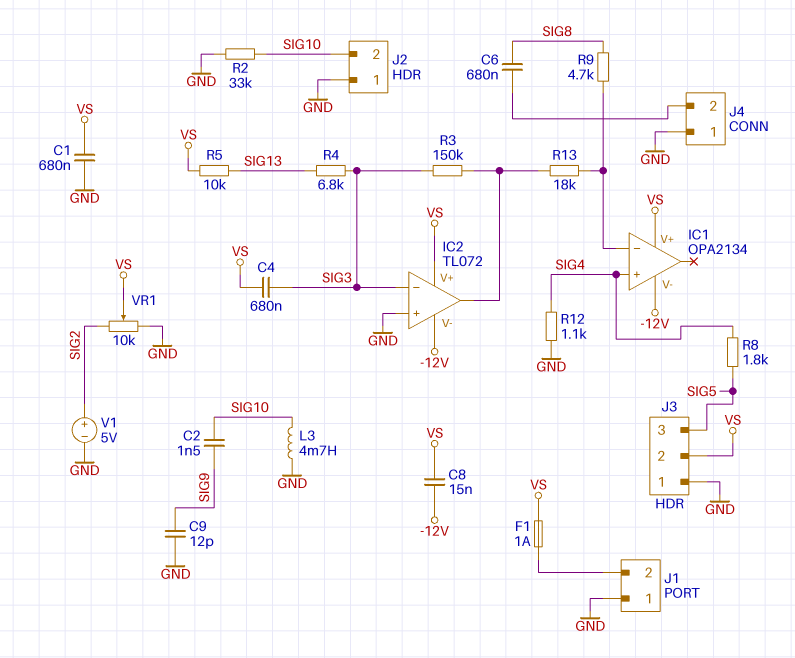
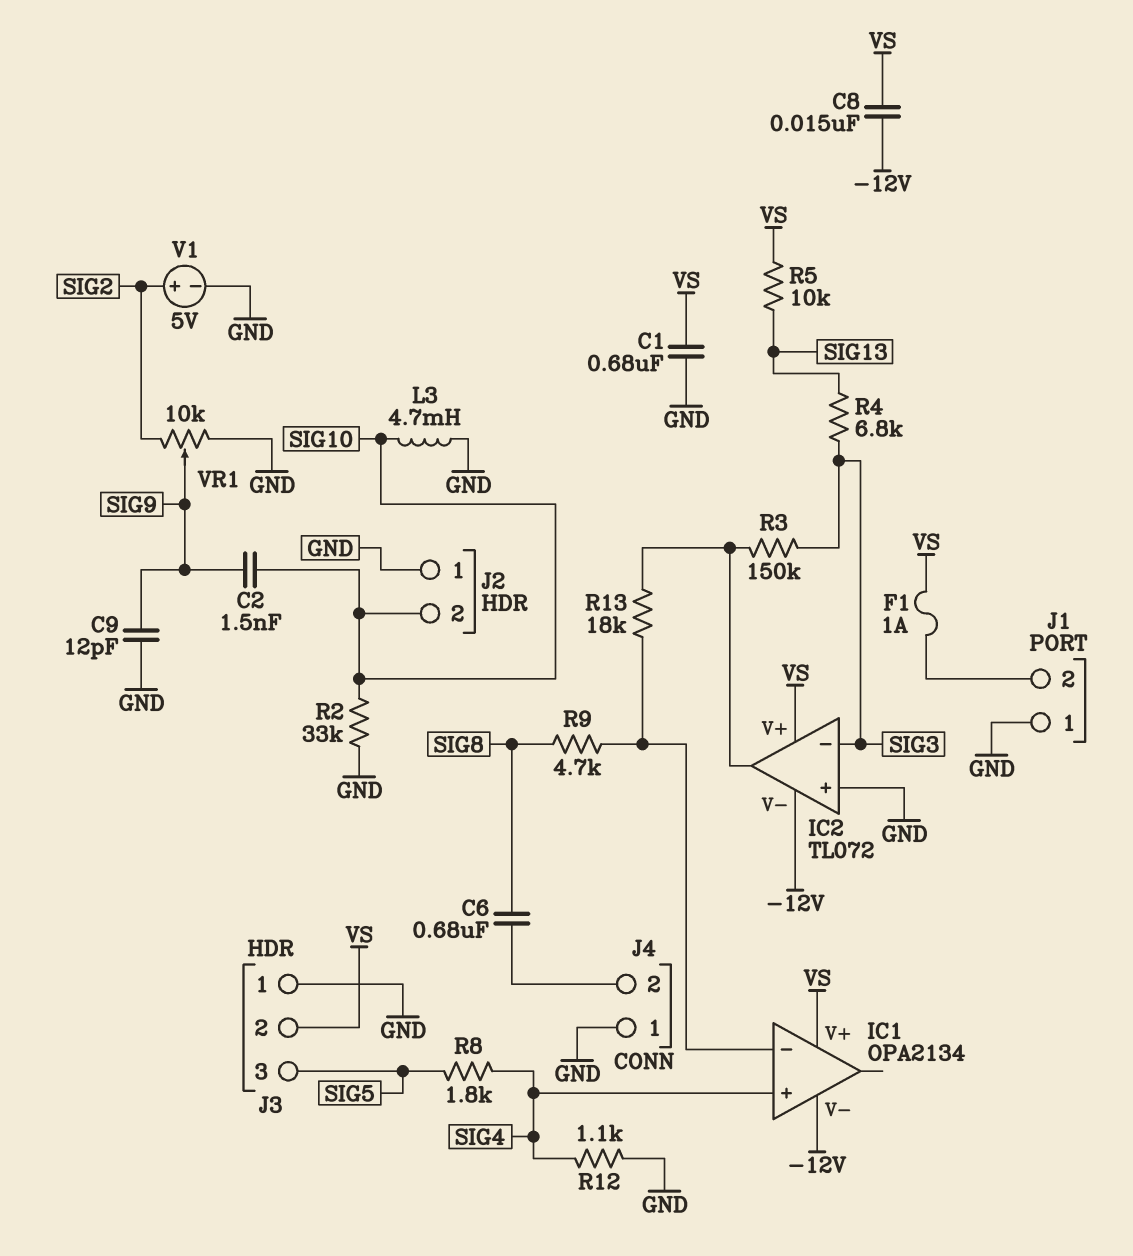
C4: 680nF (SIG3, VS) -> none
VR1: 10k (GND, SIG2, wiper VS) -> 10k (GND, SIG2, wiper SIG9)

